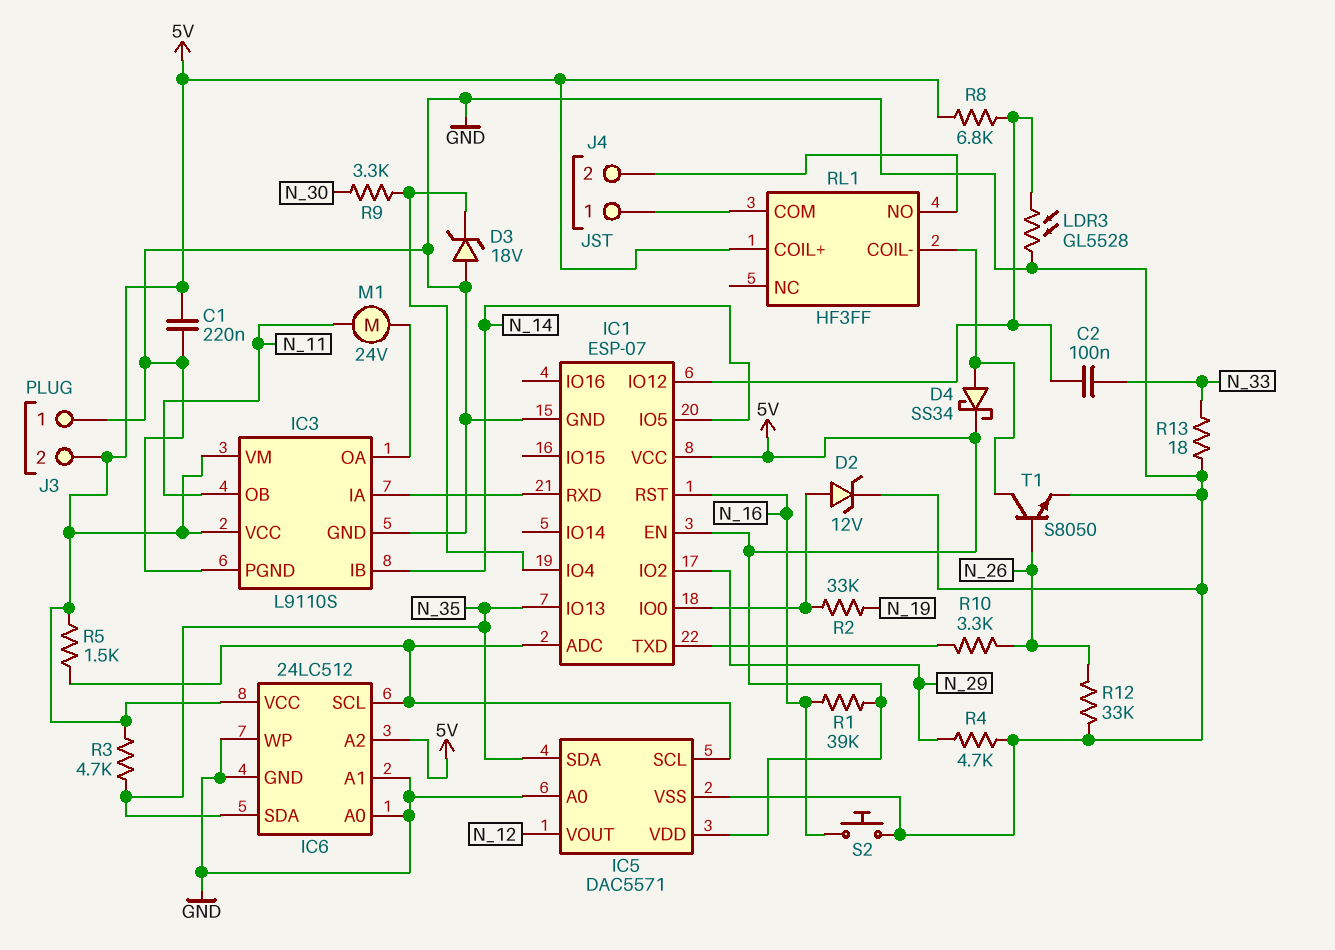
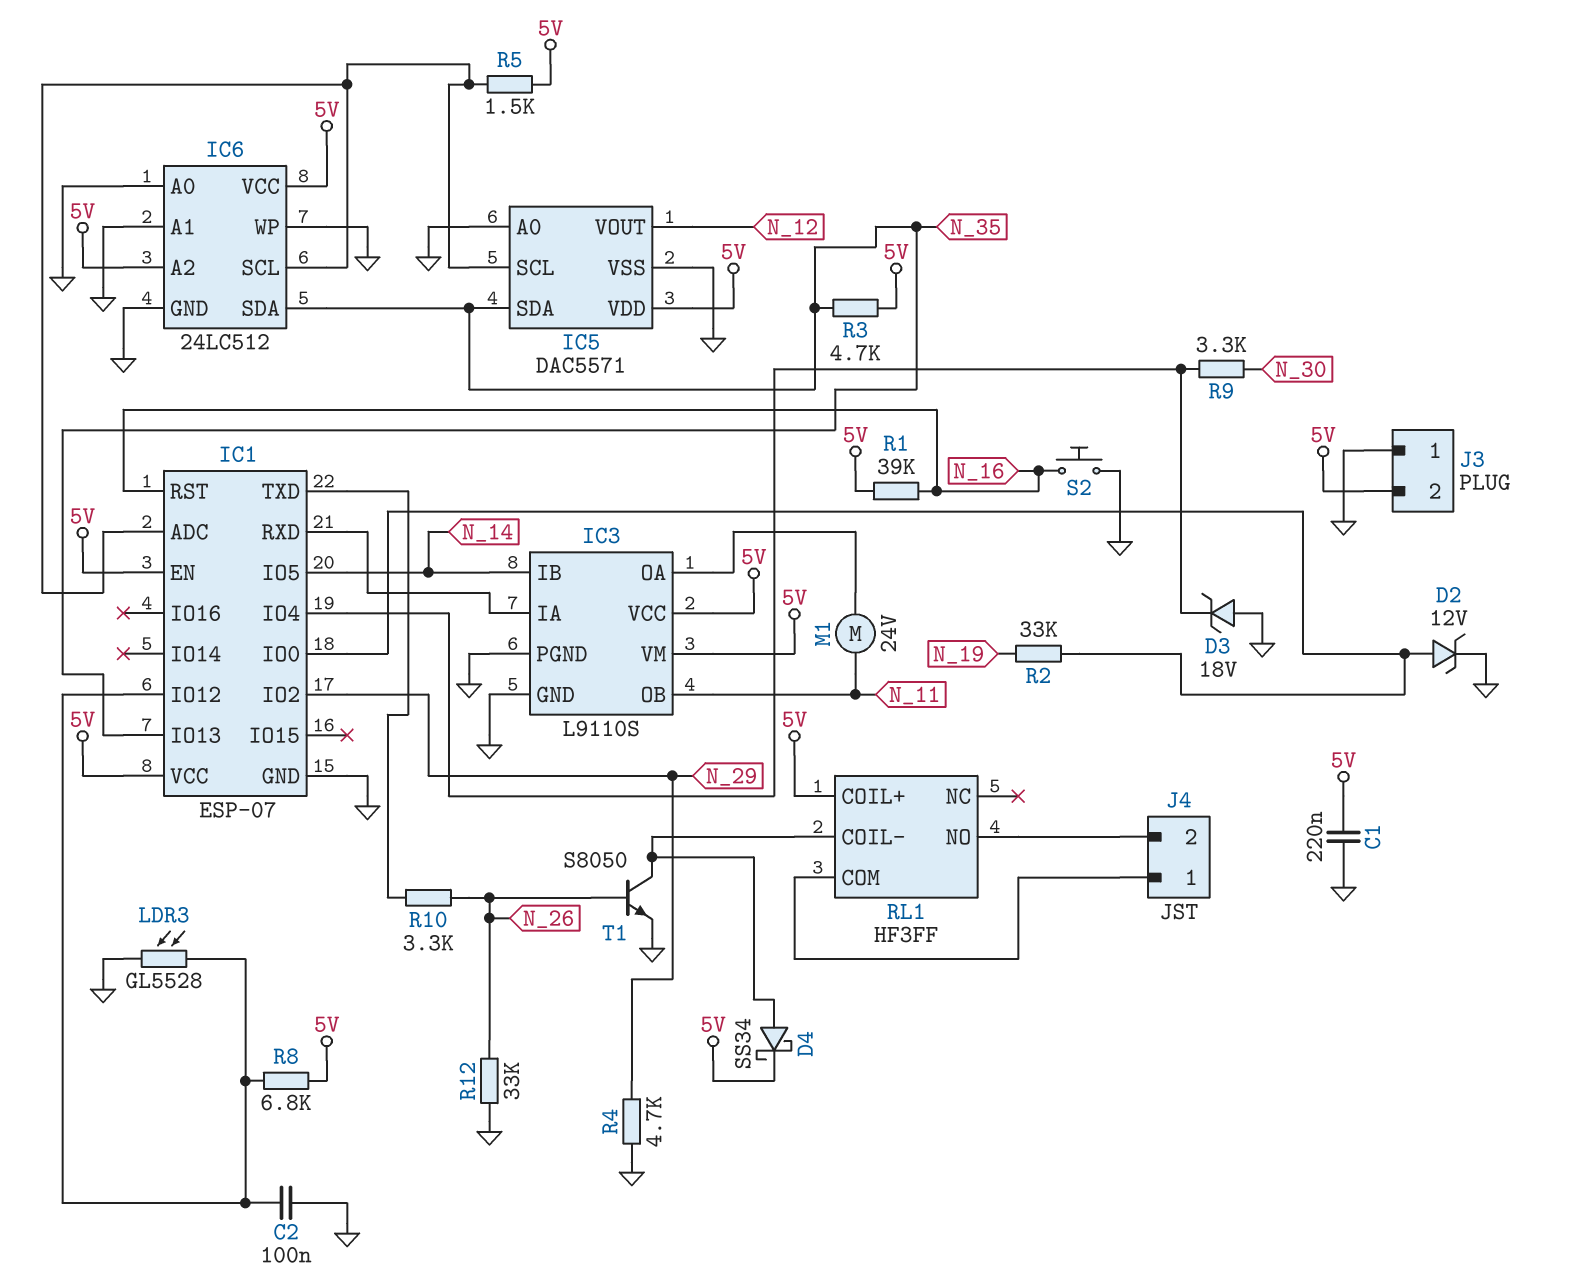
C2: 100nF (IC1/IO12, N_33) -> 100nF (GND, IC1/IO12)
R13: 18 (GND, N_33) -> none

